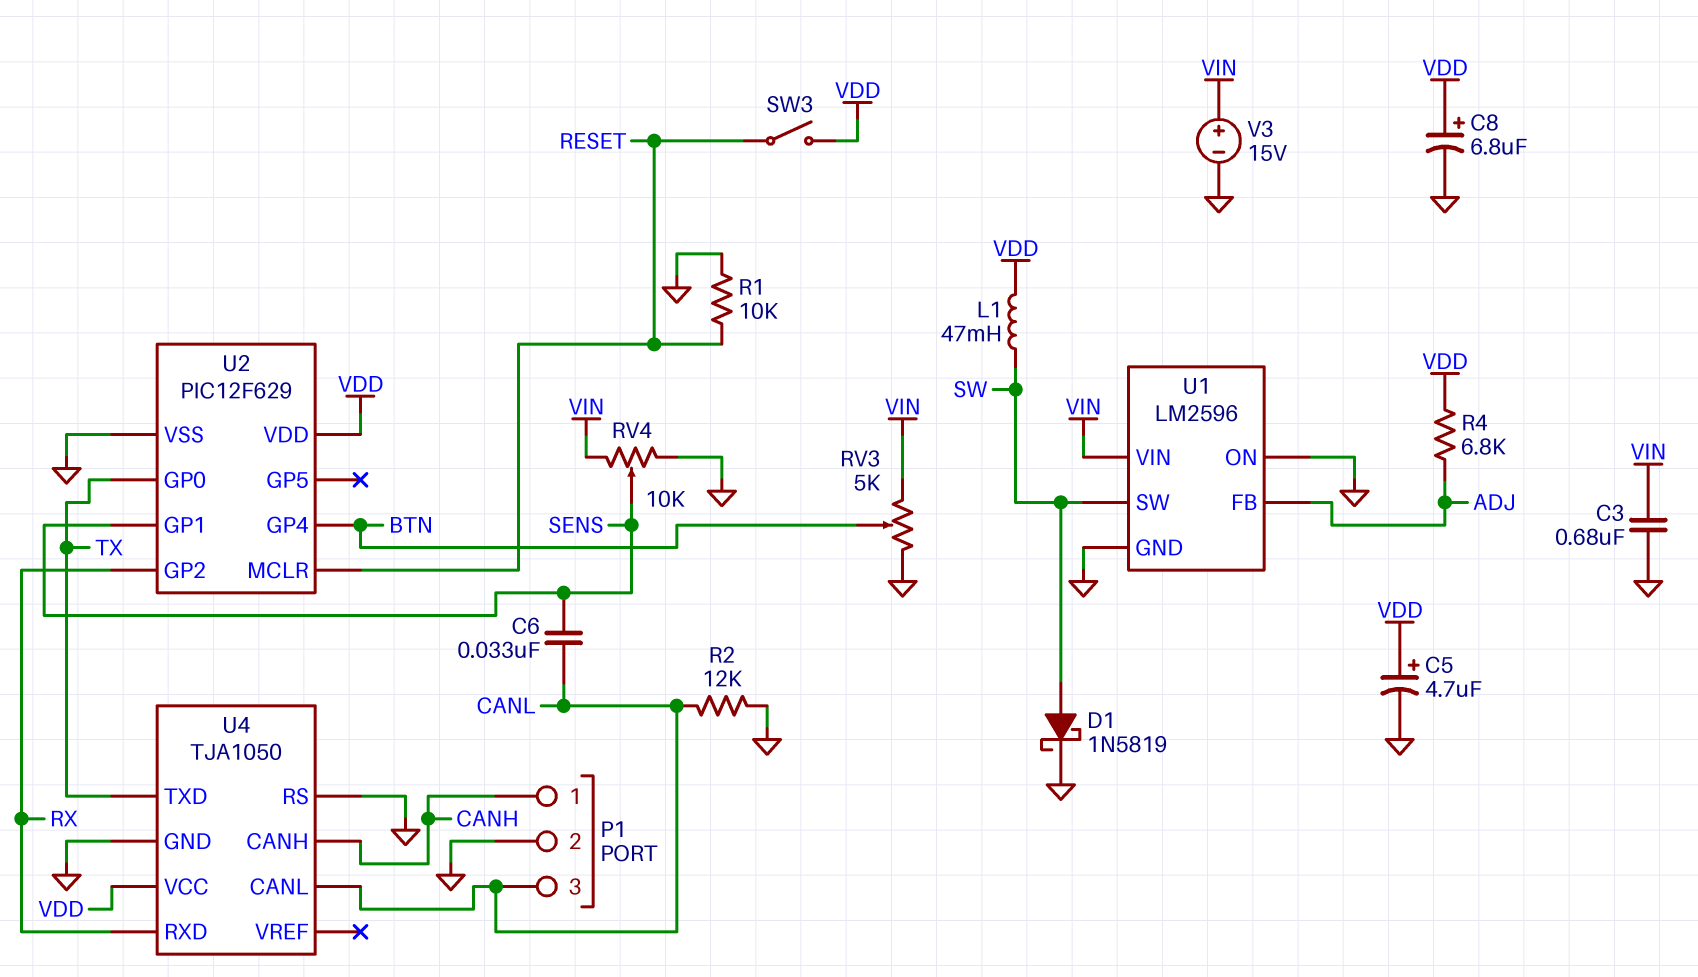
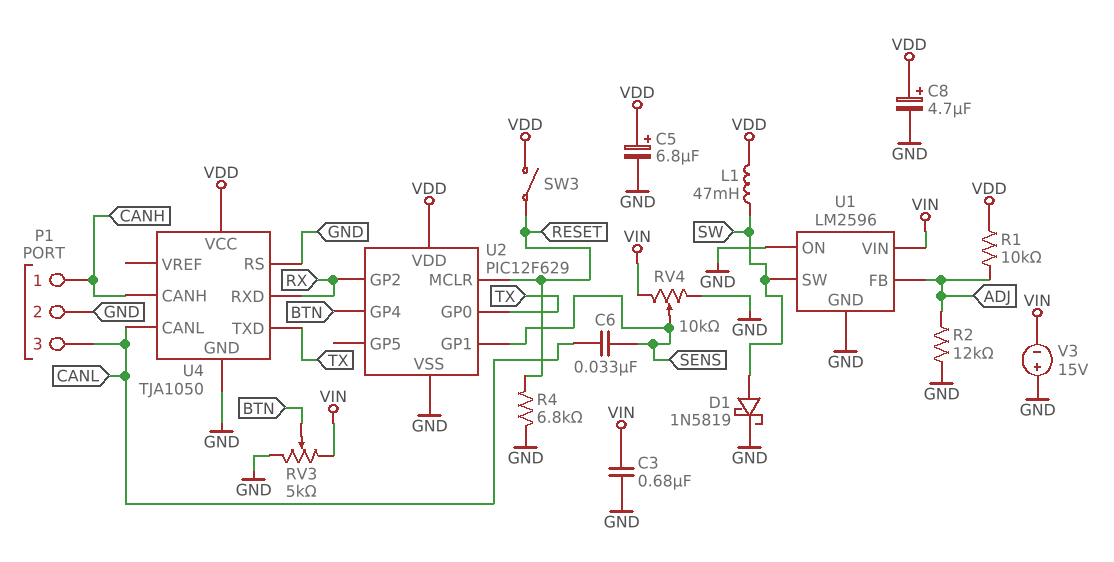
C5: 4.7uF (plus VDD, minus GND) -> 6.8uF (plus VDD, minus GND)
C8: 6.8uF (plus VDD, minus GND) -> 4.7uF (plus VDD, minus GND)
R1: 10k (GND, RESET) -> 10k (ADJ, VDD)
R2: 12k (CANL, GND) -> 12k (ADJ, GND)
R4: 6.8k (ADJ, VDD) -> 6.8k (GND, RESET)
V3: 15V (plus VIN, minus GND) -> 15V (plus GND, minus VIN)

